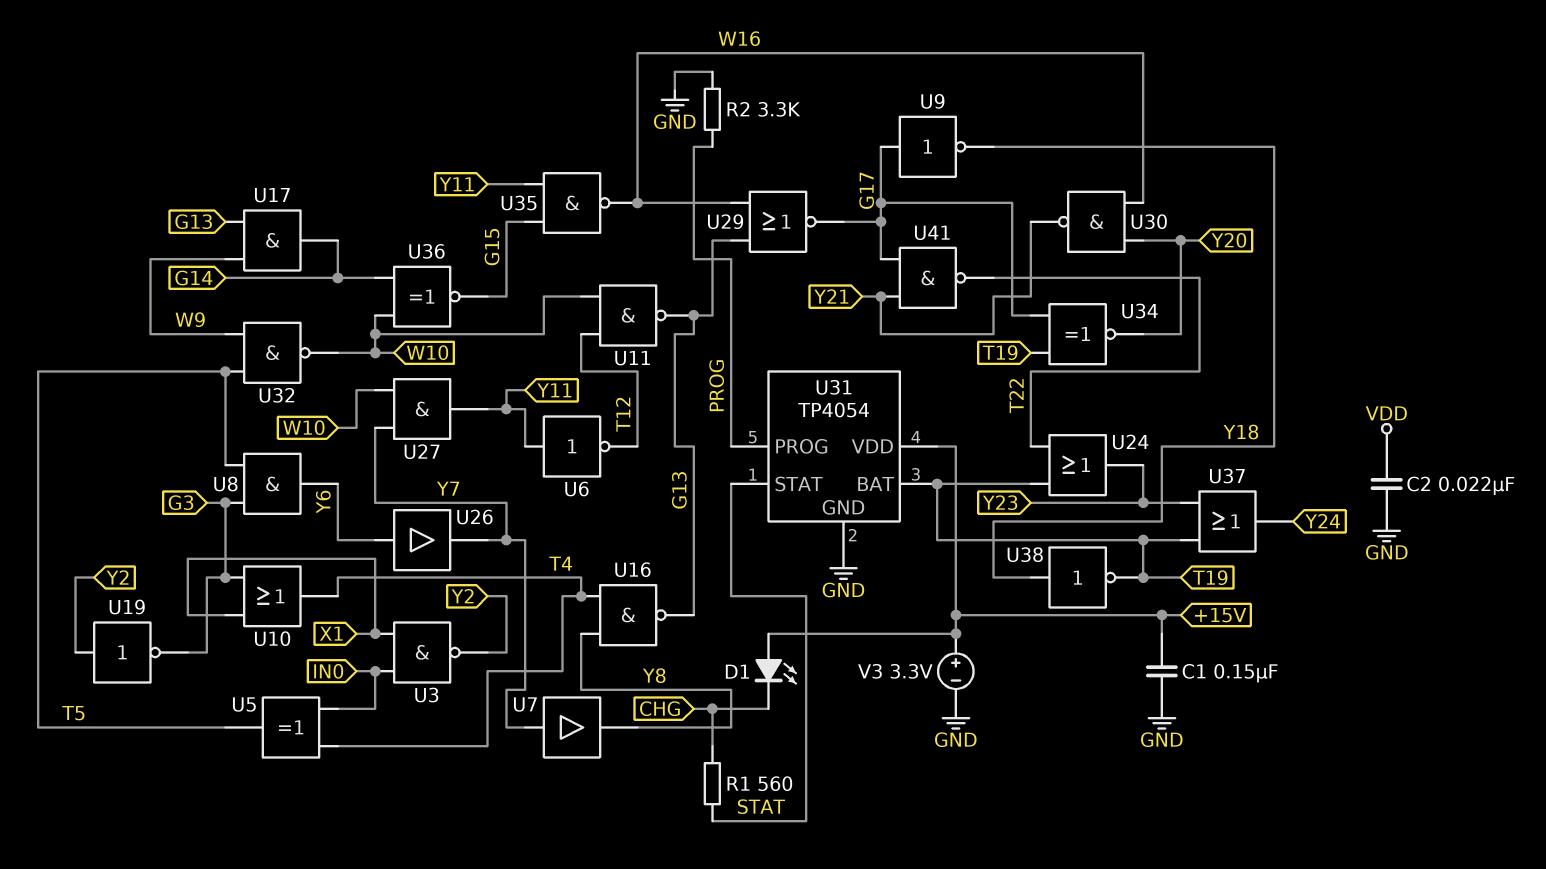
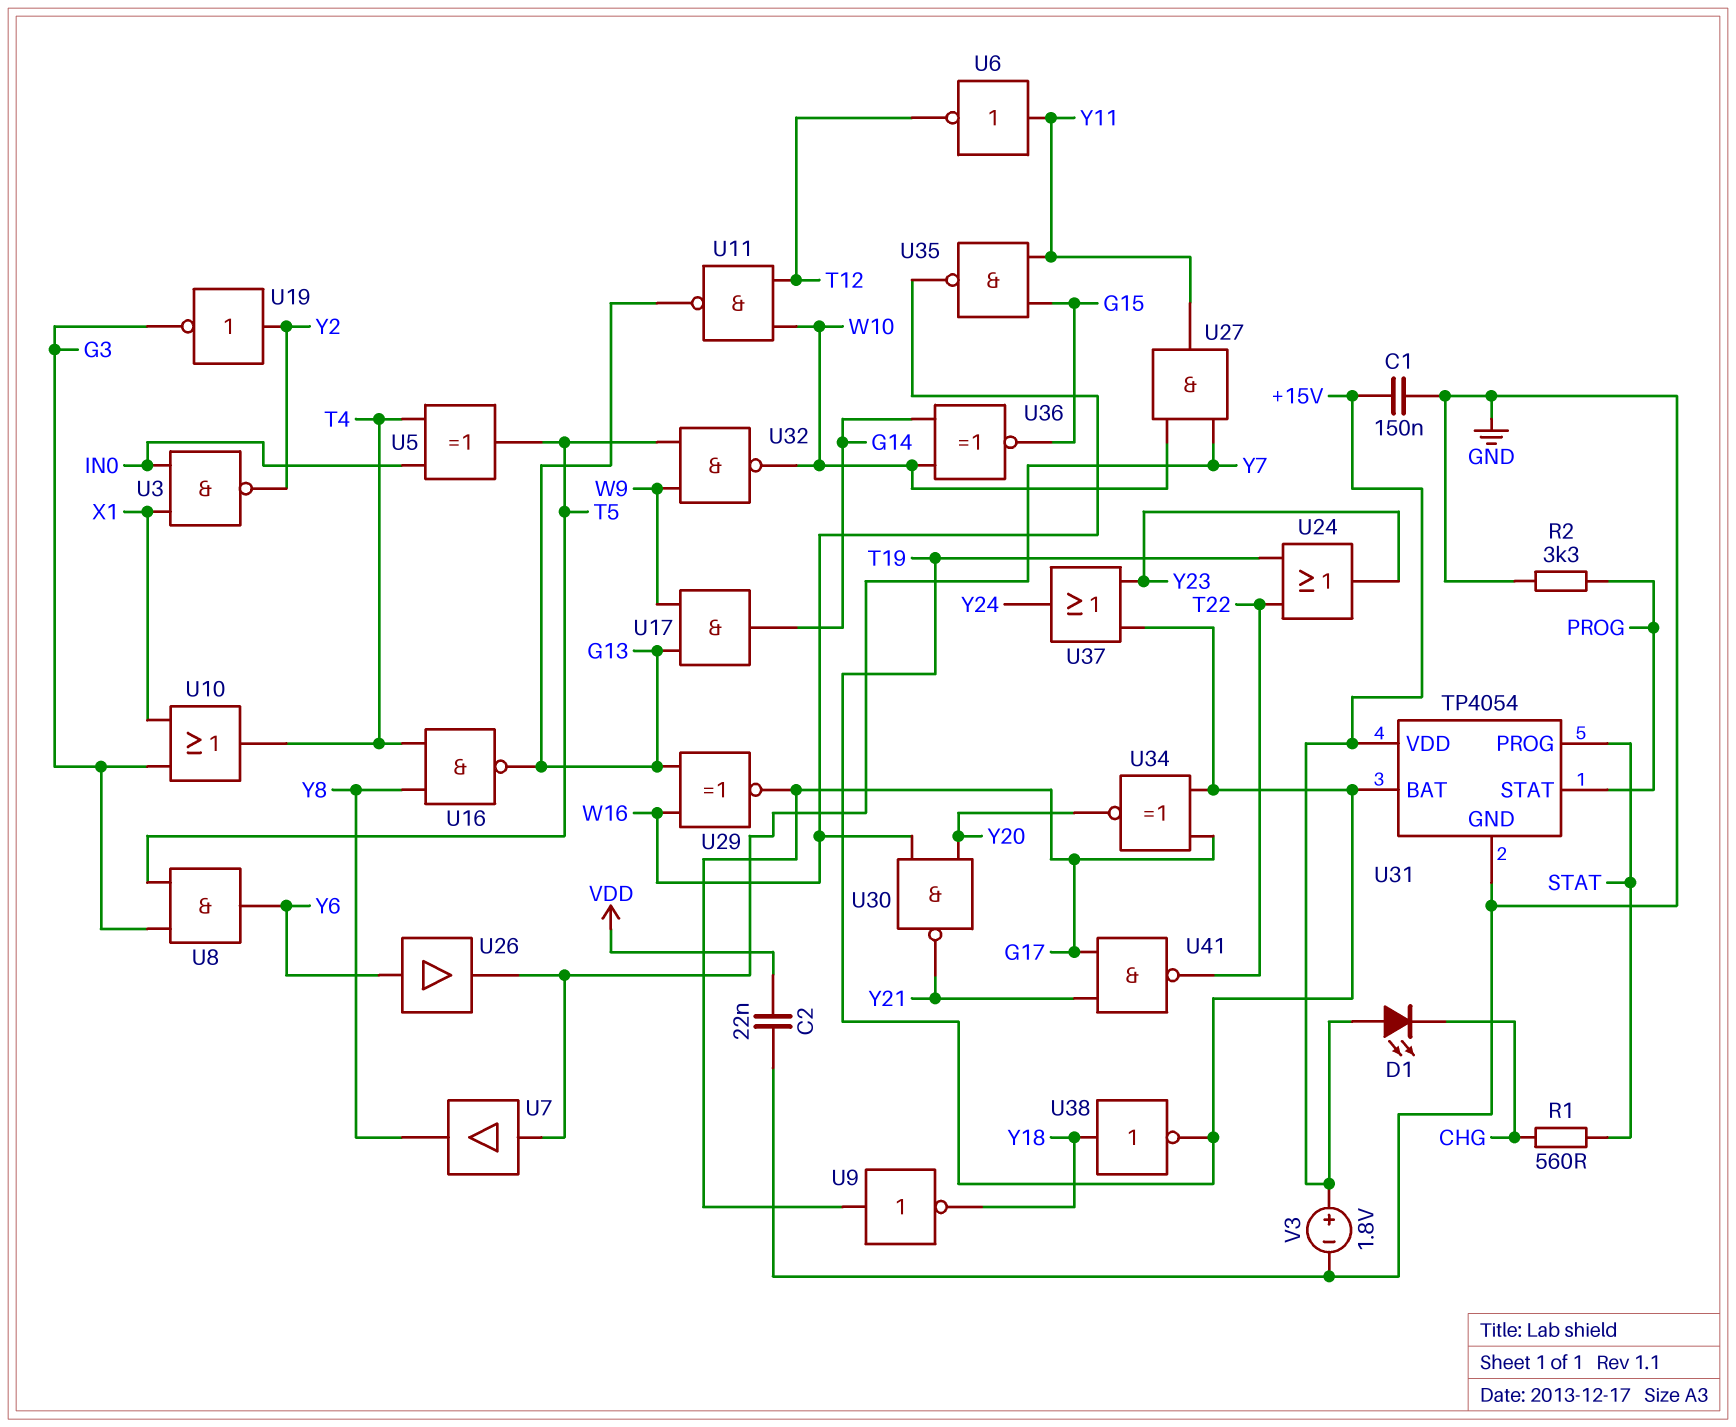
U29: NOR (in G13, in W16, out G17) -> XNOR (in G13, in W16, out G17)
U31 pin PROG: PROG -> STAT
U31 pin STAT: STAT -> PROG
V3: 3.3V (plus +15V, minus GND) -> 1.8V (plus +15V, minus GND)

